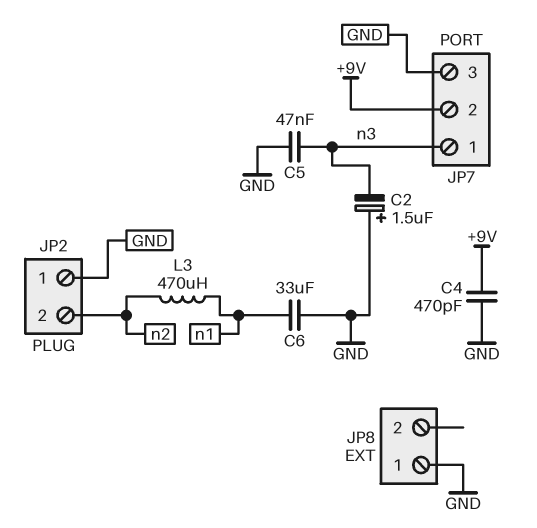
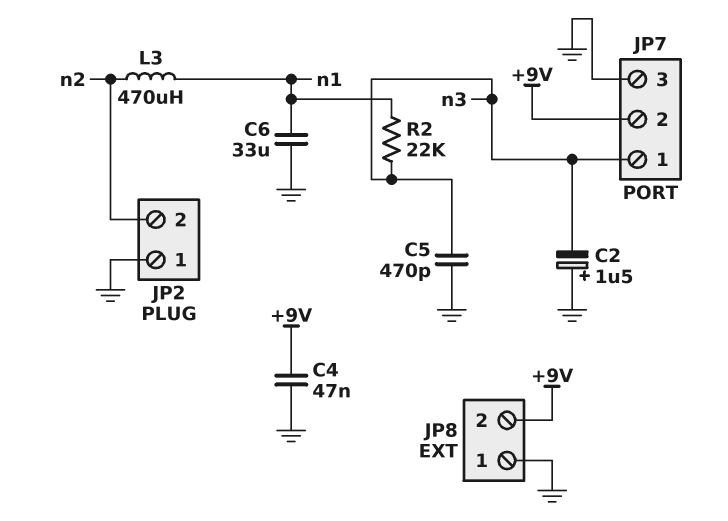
C4: 470pF (+9V, GND) -> 47nF (+9V, GND)
C5: 47nF (GND, n3) -> 470pF (GND, n3)
JP8 pin 2: none -> +9V
R2: none -> 22k (n1, n3)

